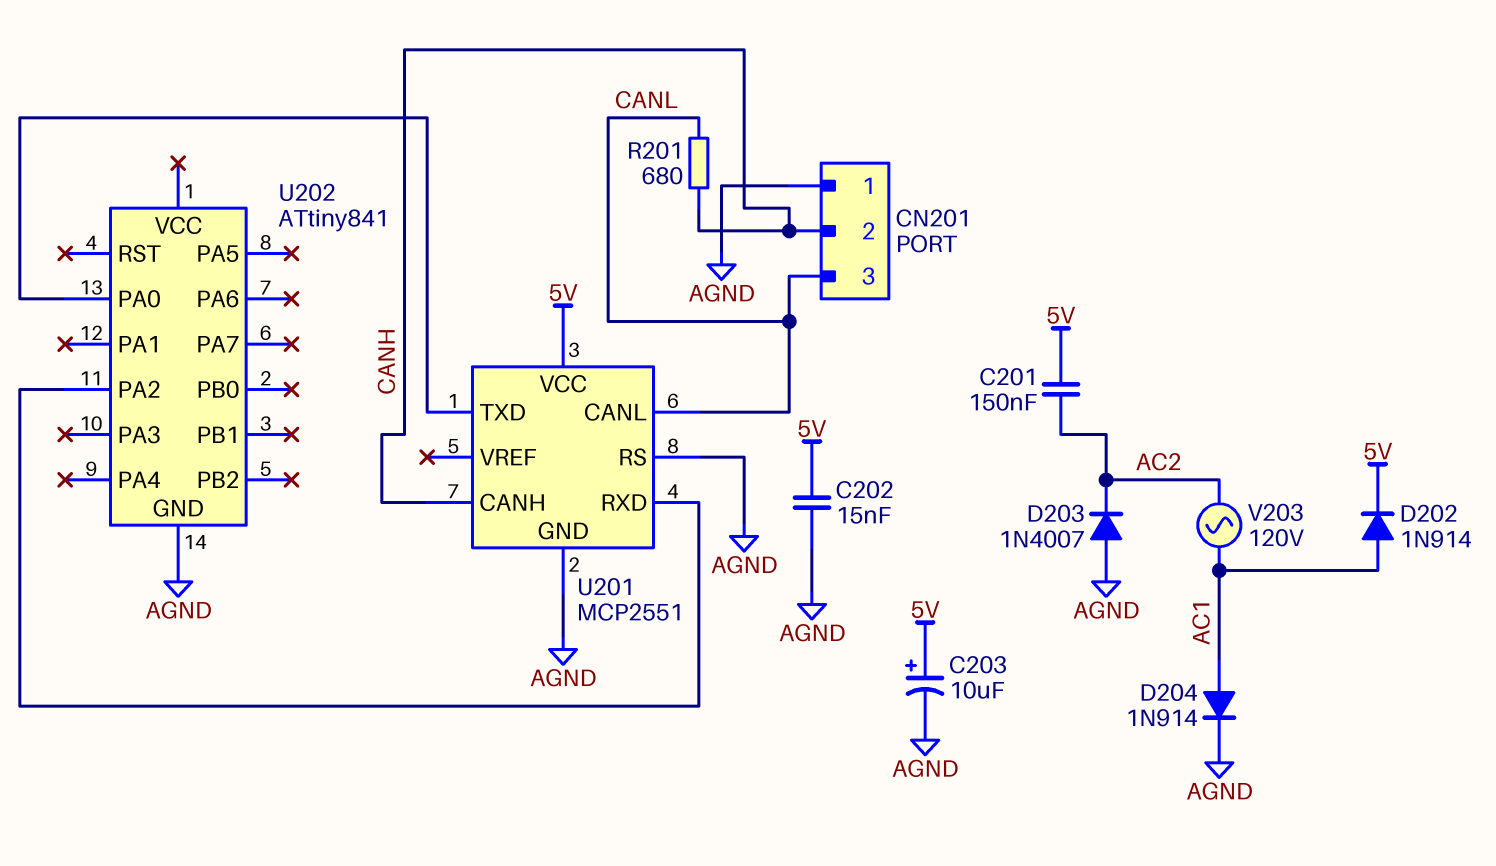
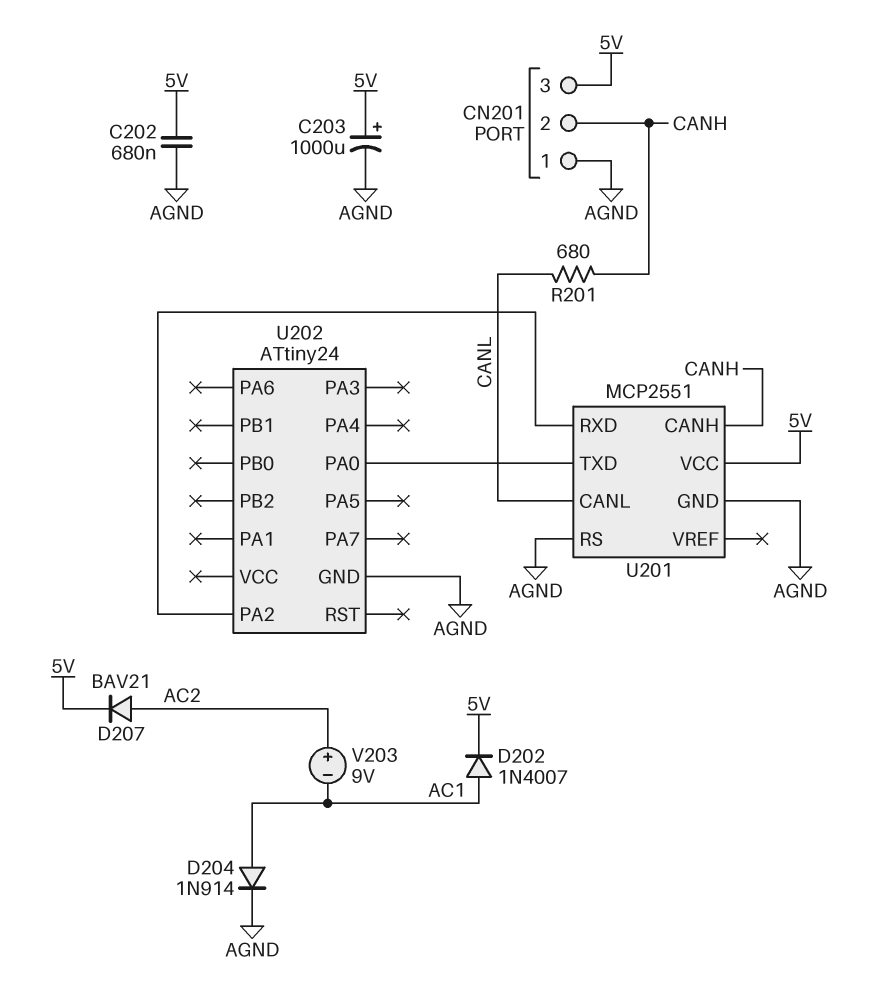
C201: 150nF (5V, AC2) -> none
C202: 15nF (5V, AGND) -> 680nF (5V, AGND)
C203: 10uF (plus 5V, minus AGND) -> 1000uF (plus 5V, minus AGND)
CN201 pin 3: CANL -> 5V
D202: diode 1N914 (A AC1, K 5V) -> diode 1N4007 (A AC1, K 5V)
D203: diode 1N4007 (A AGND, K AC2) -> none
D207: none -> diode BAV21 (A AC2, K 5V)
U202: ATtiny841 -> ATtiny24
V203: AC 120V (AC1, AC2) -> 9V (plus AC2, minus AC1)

